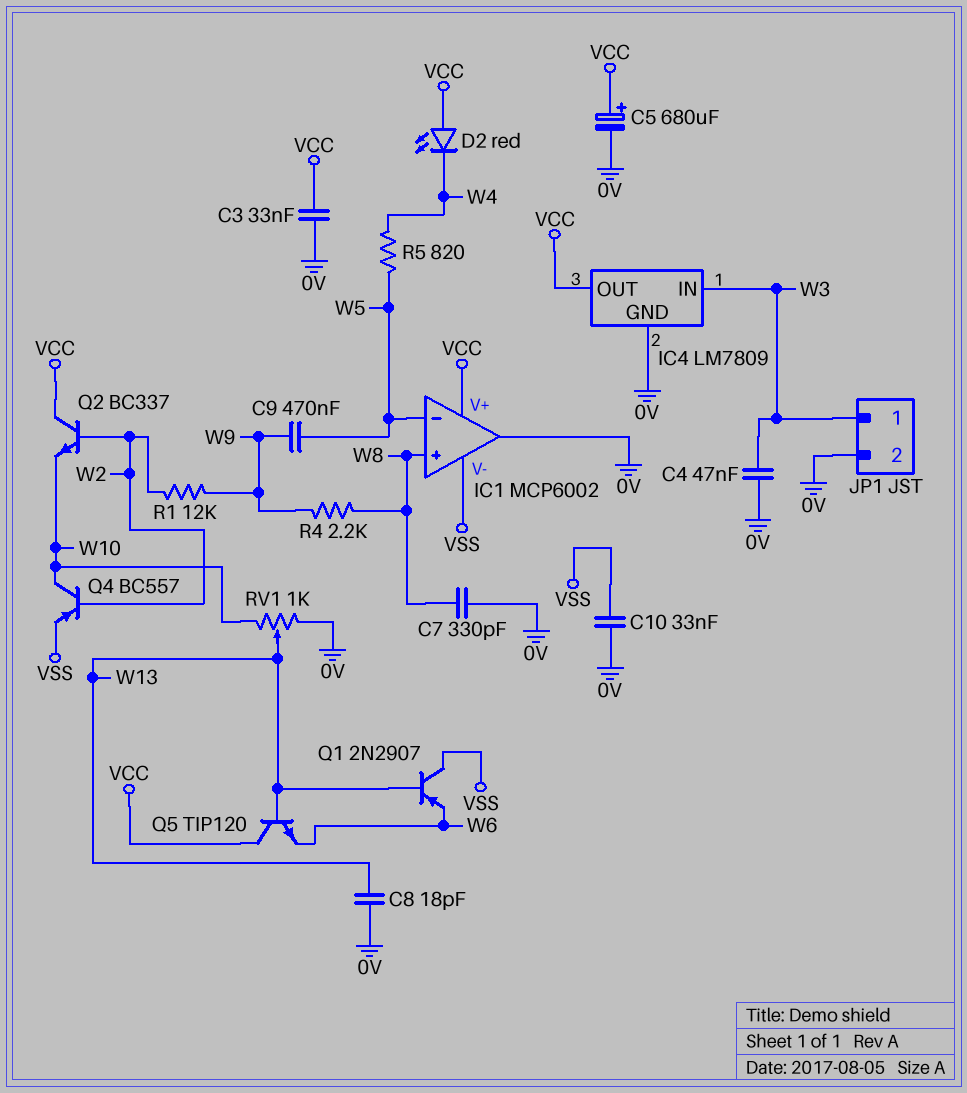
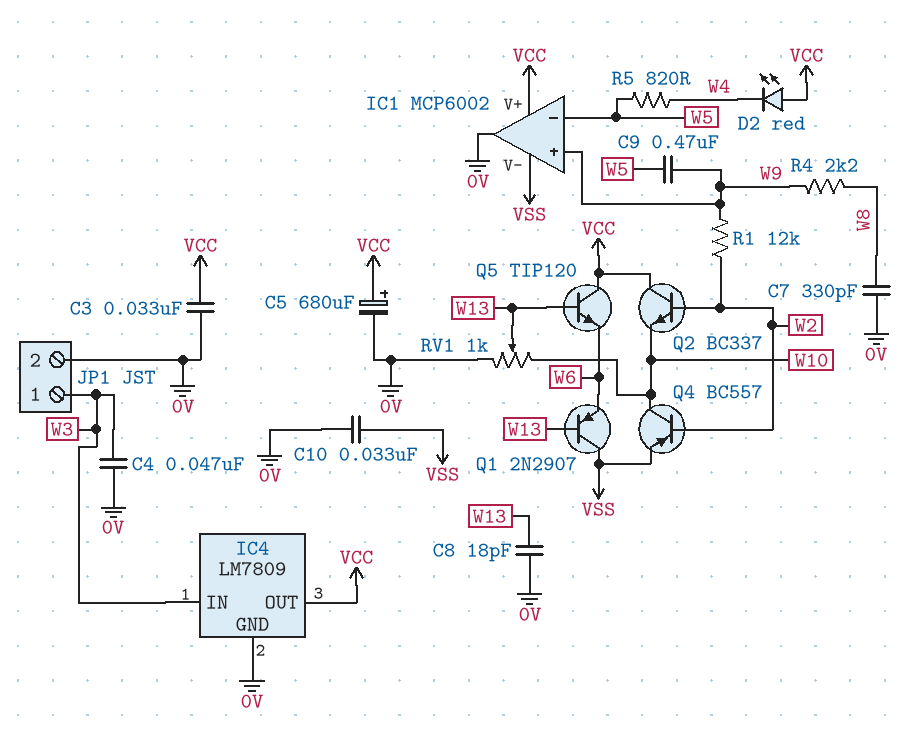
IC1 pin in+: W8 -> W9

